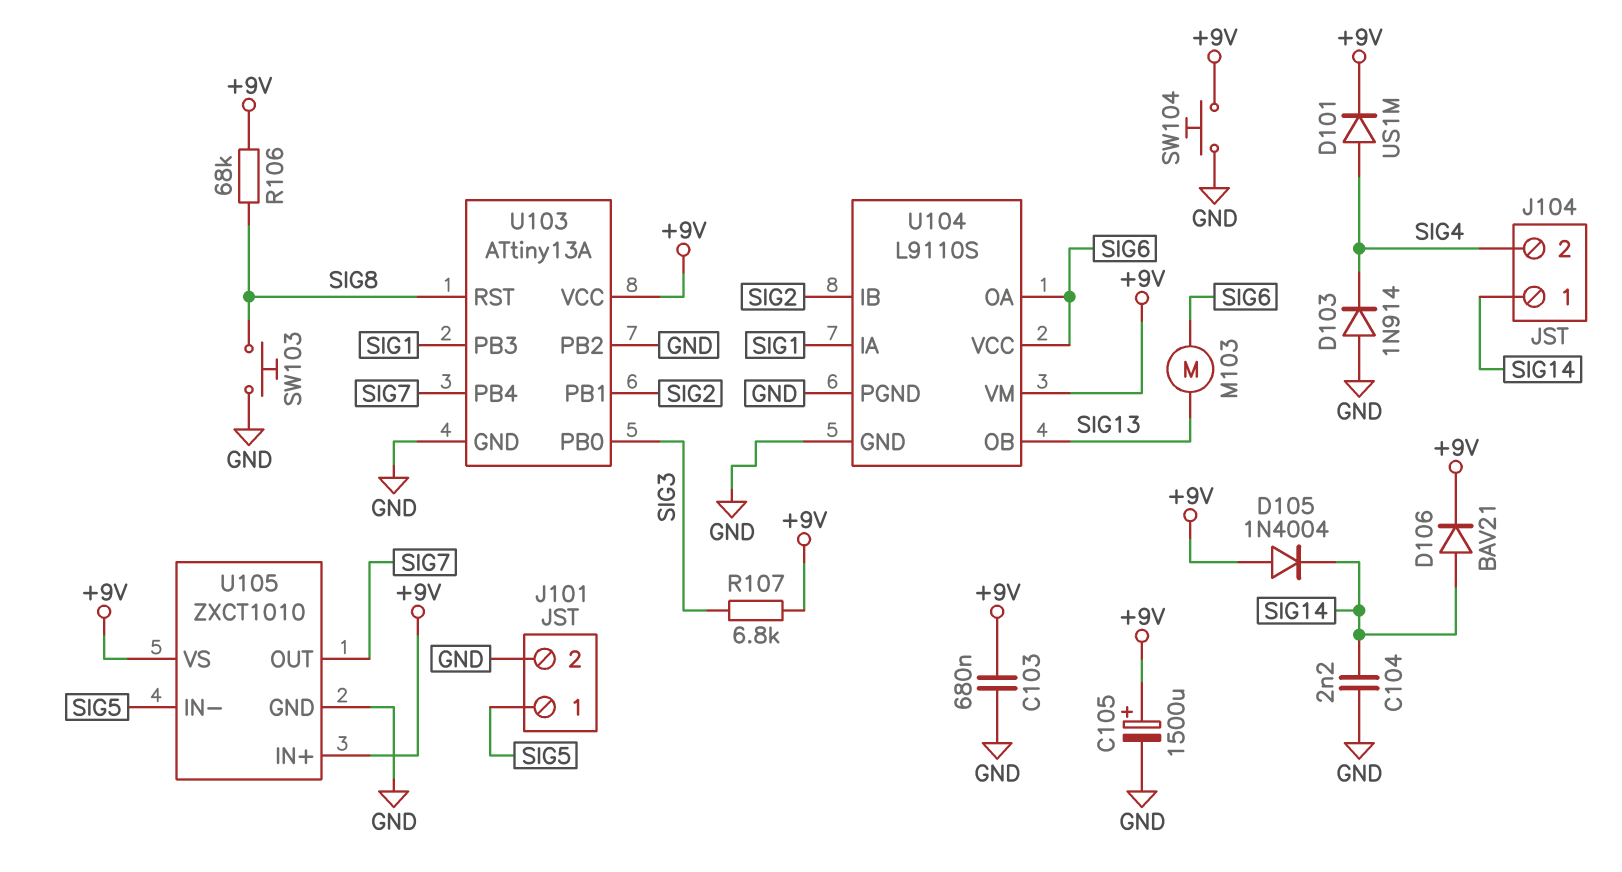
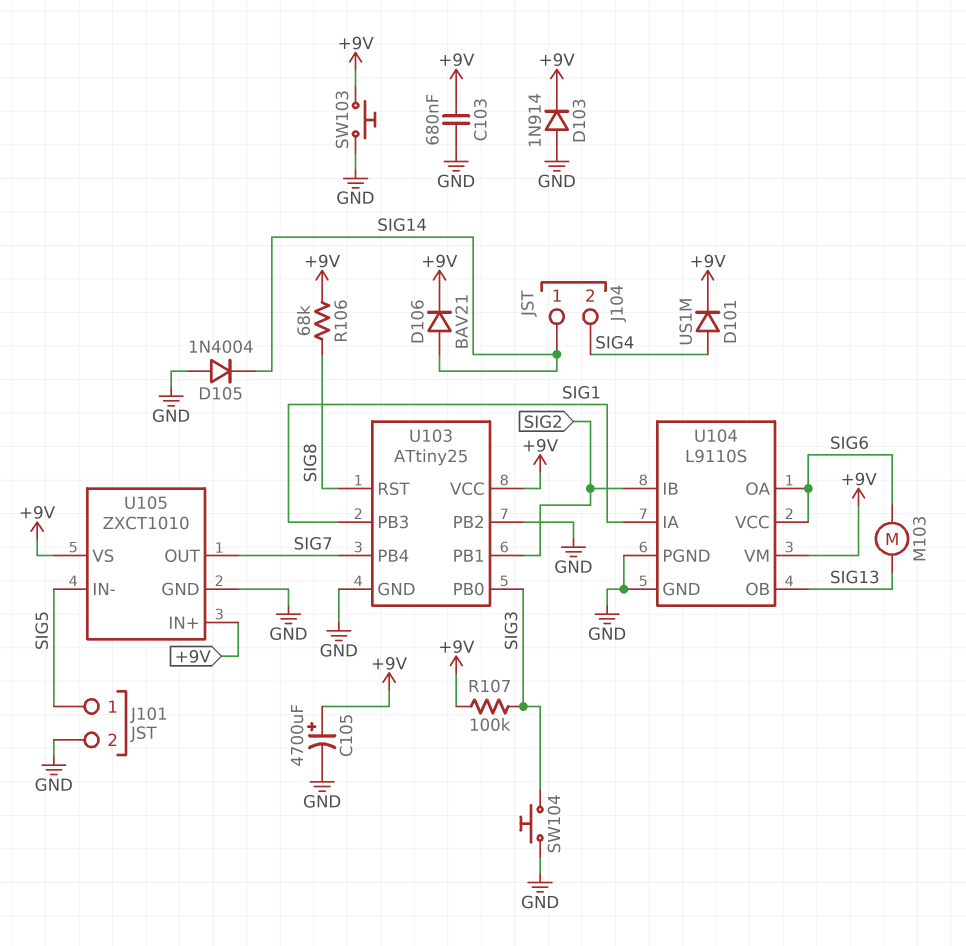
C104: 2.2nF (GND, SIG14) -> none
C105: 1500uF (plus +9V, minus GND) -> 4700uF (plus +9V, minus GND)
D103: diode 1N914 (A GND, K SIG4) -> diode 1N914 (A GND, K +9V)
D105: diode 1N4004 (A +9V, K SIG14) -> diode 1N4004 (A GND, K SIG14)
R107: 6.8k (+9V, SIG3) -> 100k (+9V, SIG3)
SW103: button (GND, SIG8) -> button (+9V, GND)
SW104: button (+9V, GND) -> button (GND, SIG3)
U103: ATtiny13A -> ATtiny25

